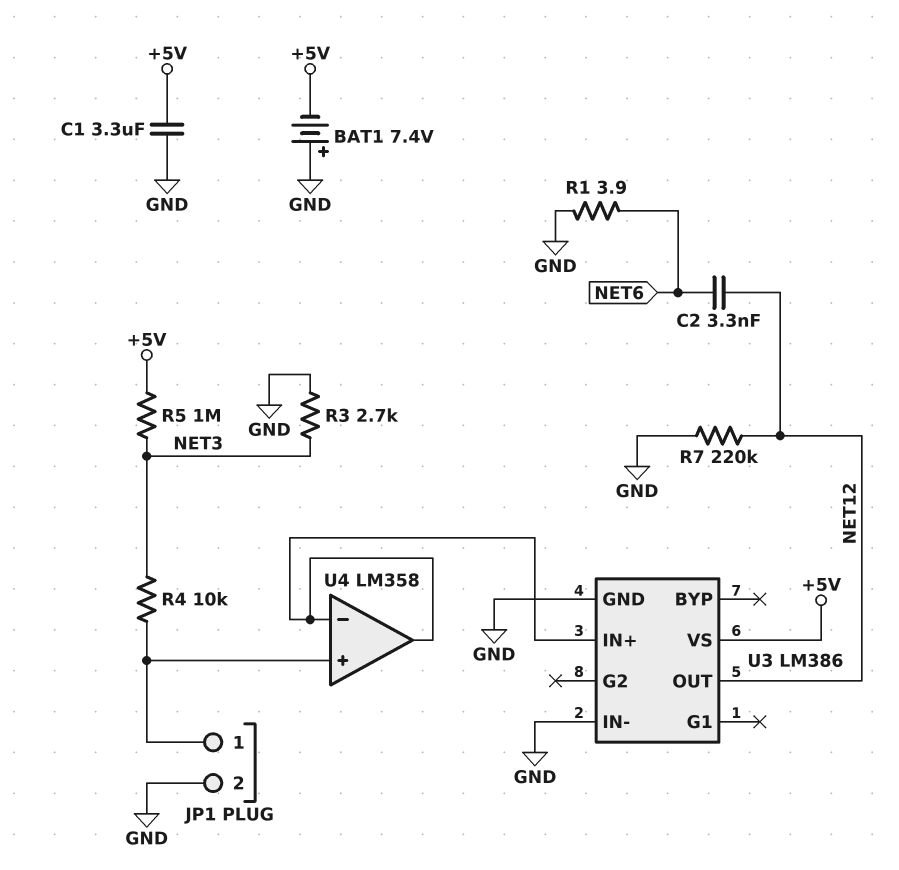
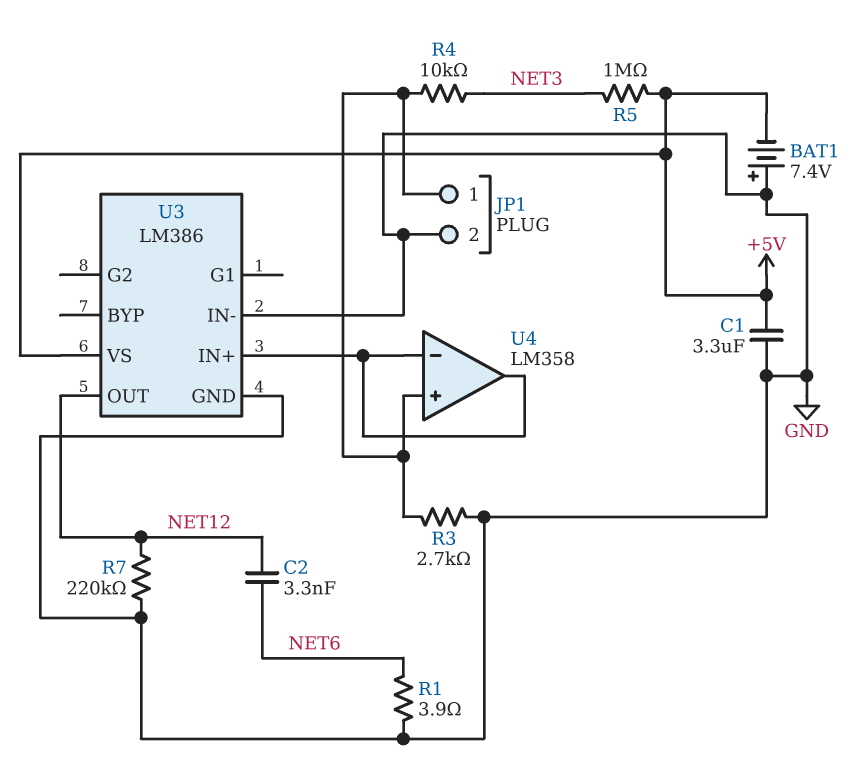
R3: 2.7k (GND, NET3) -> 2.7k (GND, JP1/1)

